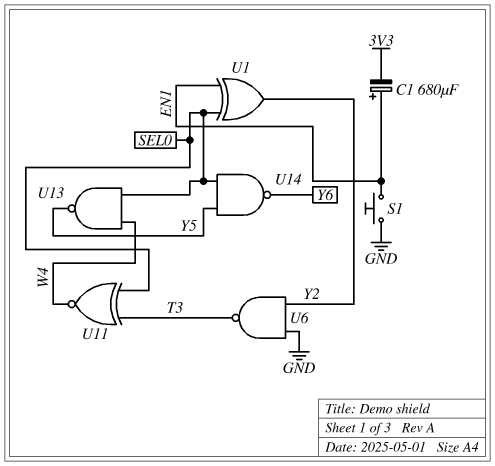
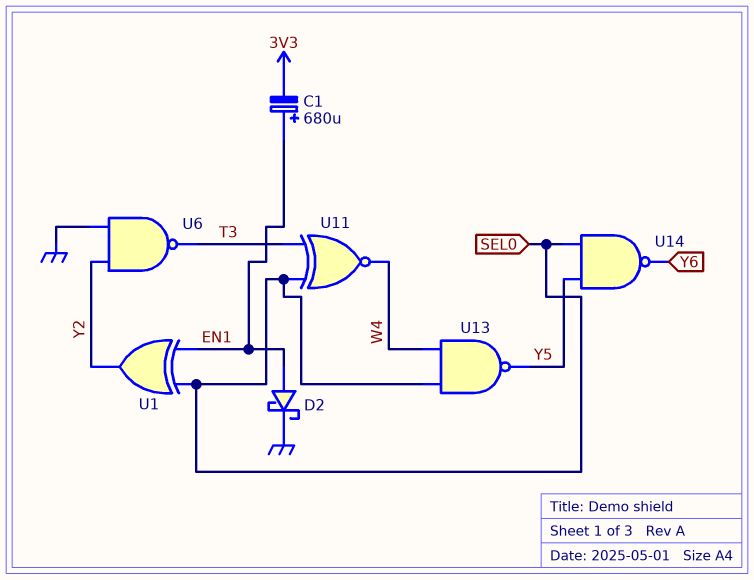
D2: none -> schottky (A EN1, K GND)
S1: button (EN1, GND) -> none

